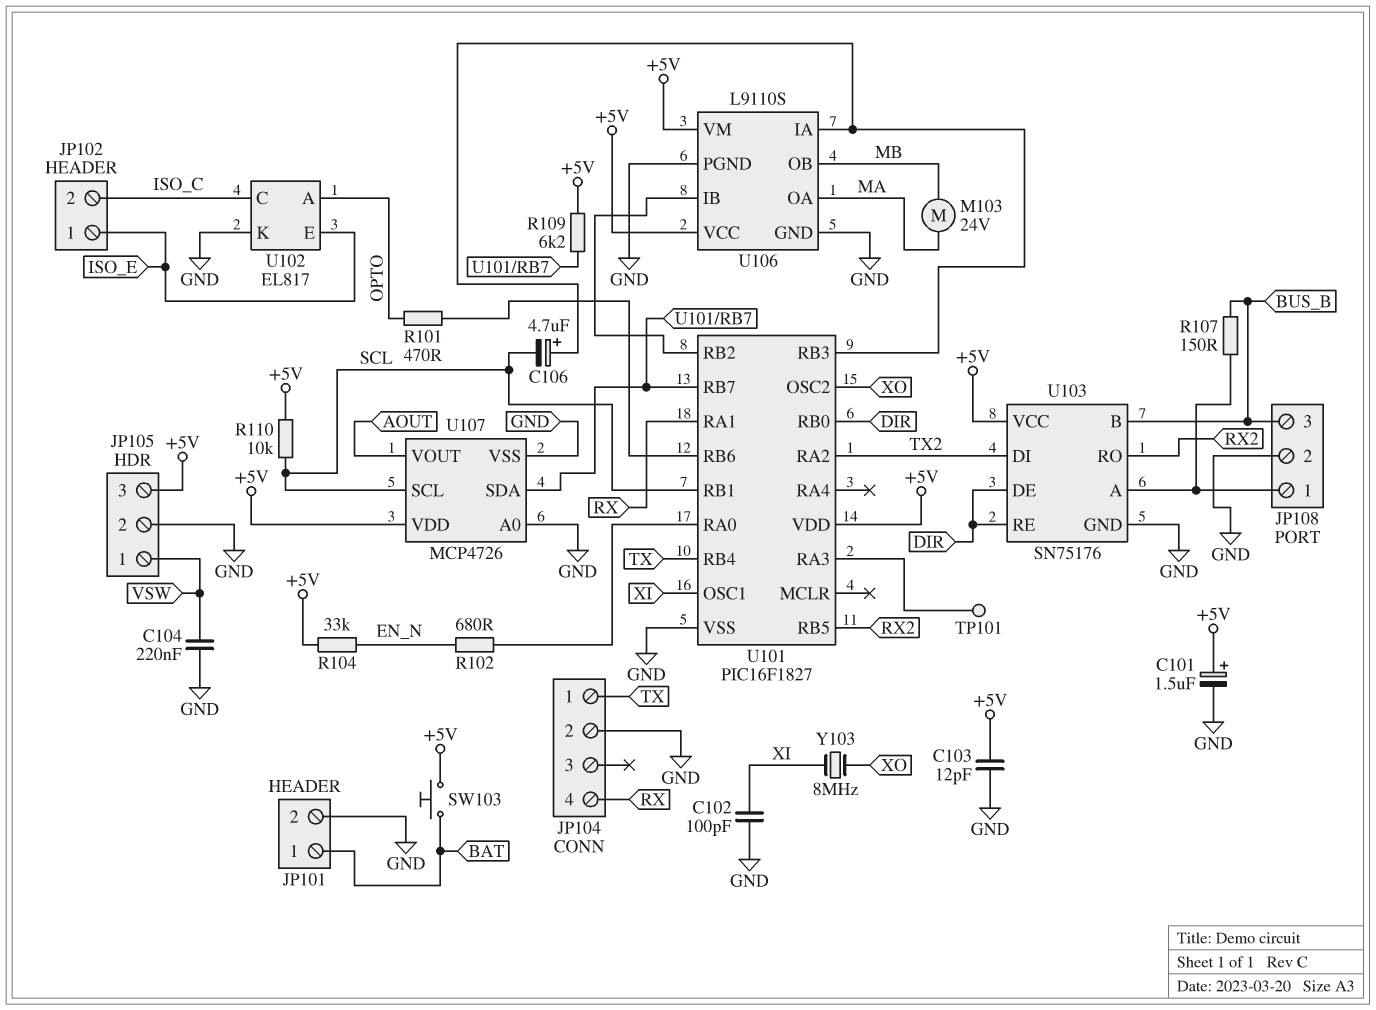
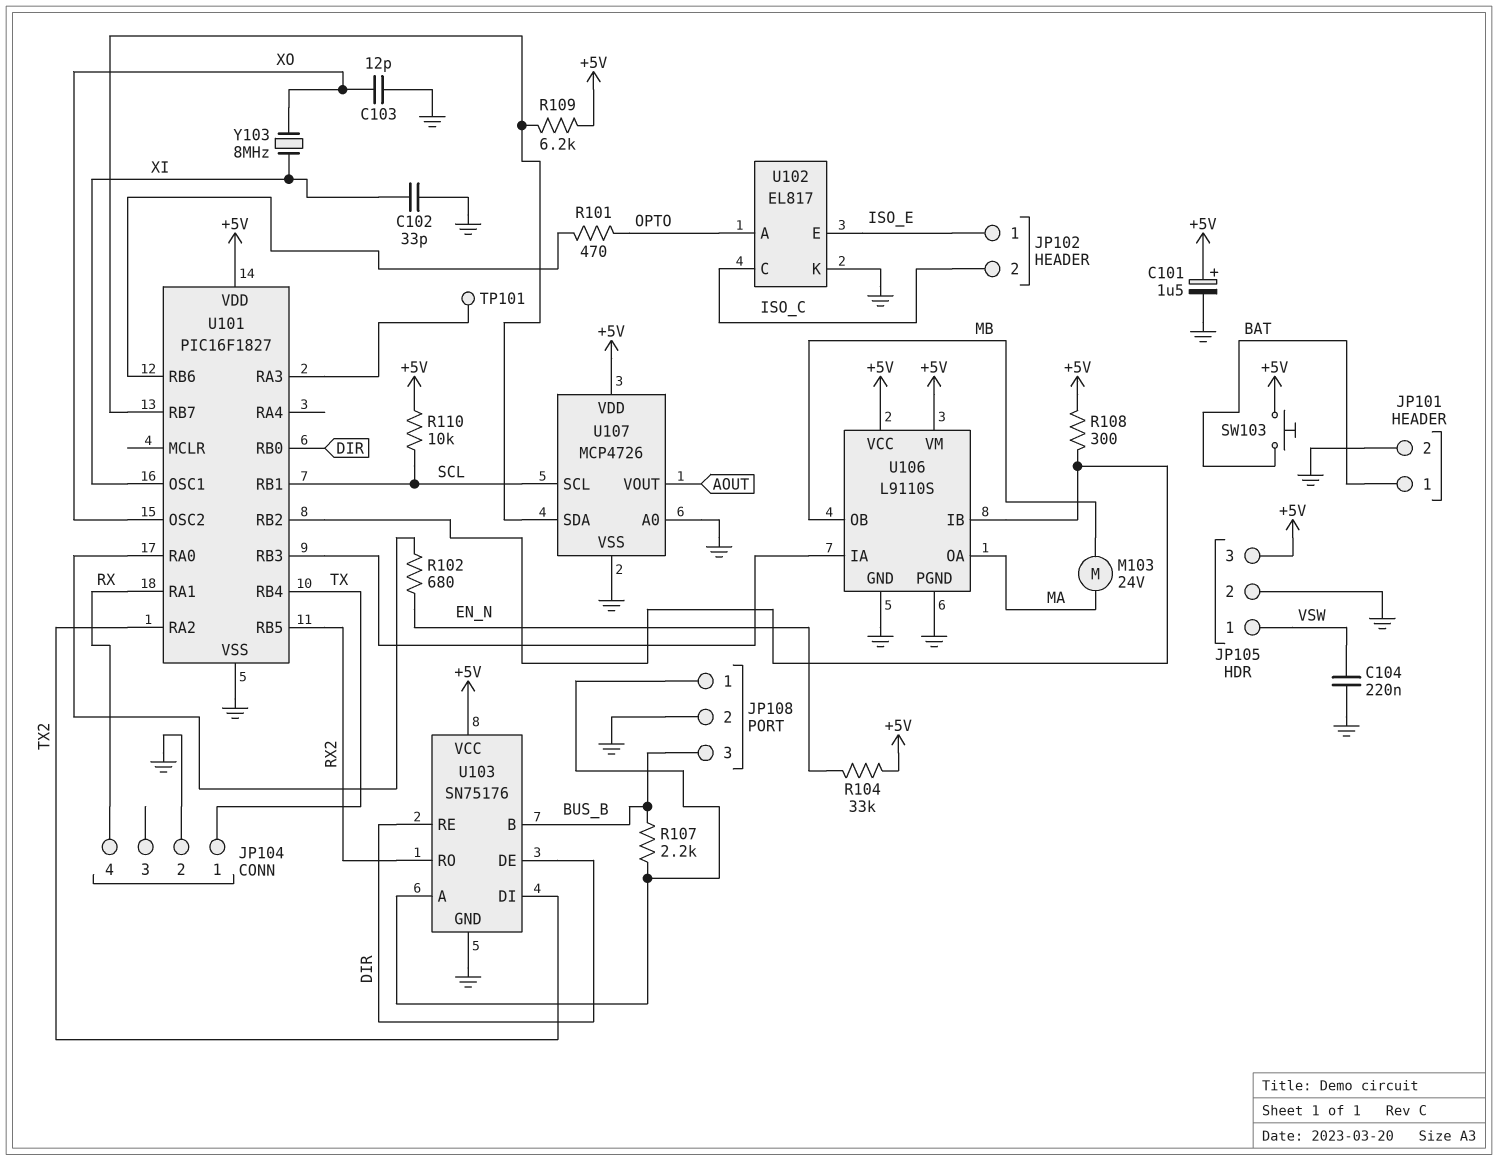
C102: 100pF (GND, XI) -> 33pF (GND, XI)
C103: 12pF (+5V, GND) -> 12pF (GND, XO)
C106: 4.7uF (plus U101/RB3, minus SCL) -> none
R107: 150 (BUS_B, JP108/1) -> 2.2k (BUS_B, JP108/1)
R108: none -> 300 (+5V, U101/RB2)

